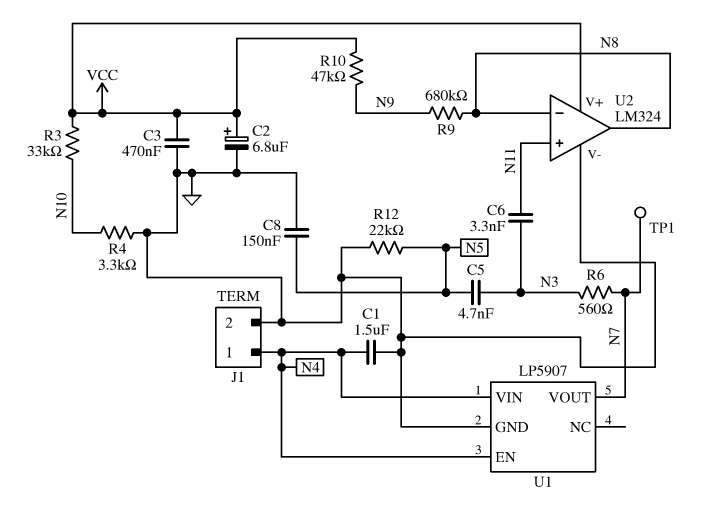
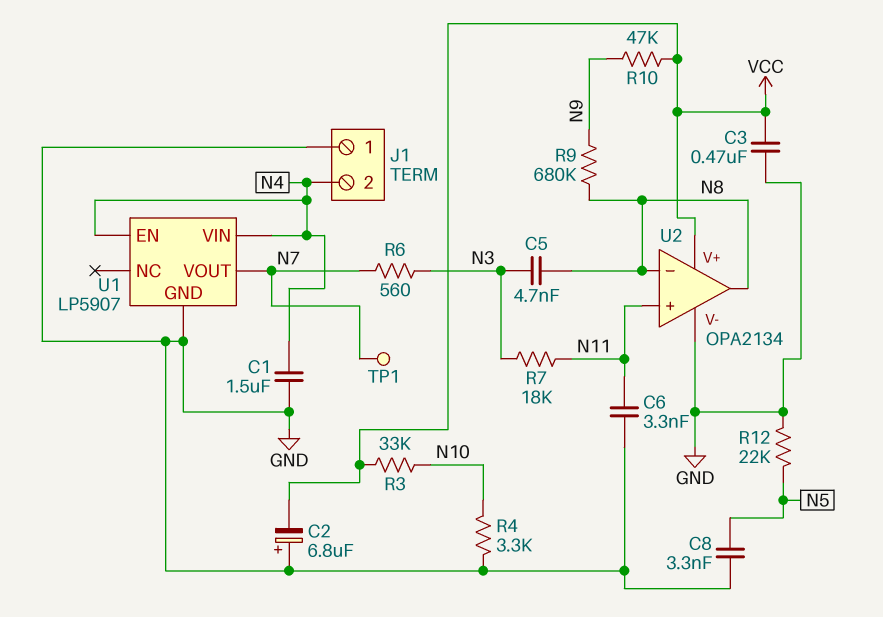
C2: 6.8uF (plus VCC, minus GND) -> 6.8uF (plus GND, minus VCC)
C5: 4.7nF (N3, N5) -> 4.7nF (N3, N8)
C6: 3.3nF (N3, N11) -> 3.3nF (GND, N11)
C8: 150nF (GND, N5) -> 3.3nF (GND, N5)
J1 pin 1: N4 -> GND
J1 pin 2: GND -> N4
R7: none -> 18k (N3, N11)
U2: LM324 -> OPA2134

